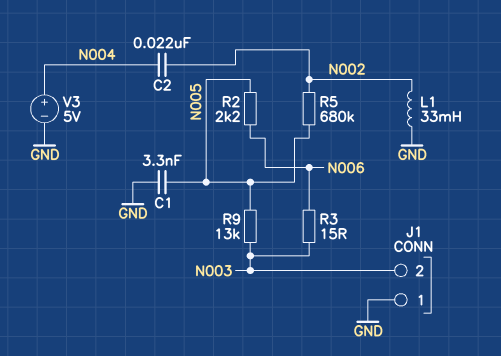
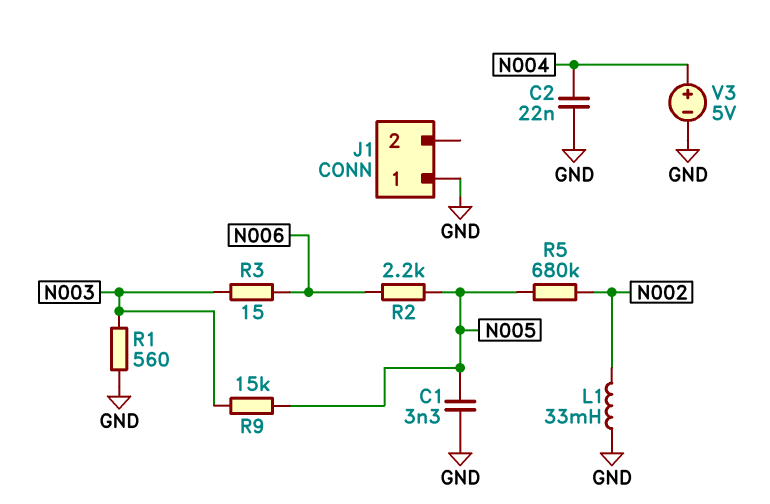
C2: 22nF (N002, N004) -> 22nF (GND, N004)
J1 pin 2: N003 -> none
R1: none -> 560 (GND, N003)
R9: 13k (N003, N005) -> 15k (N003, N005)

